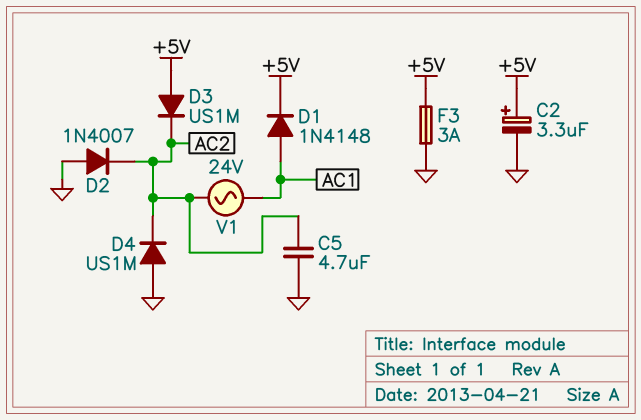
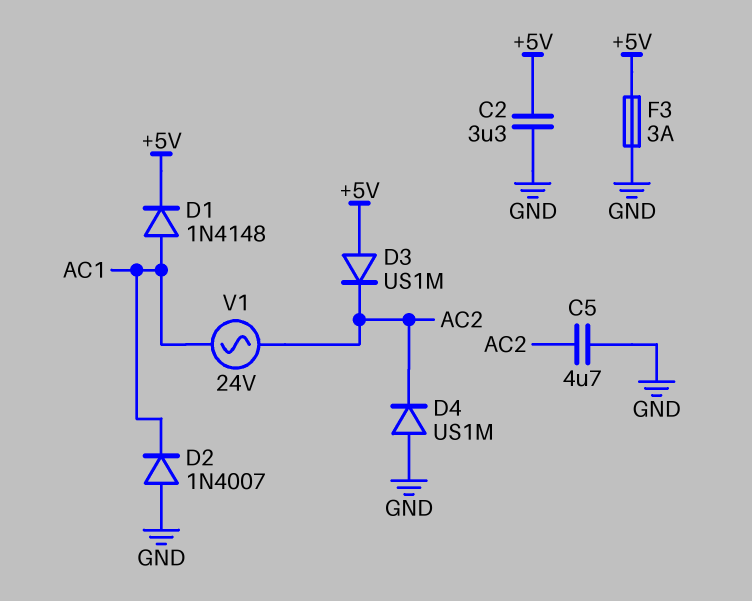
C2: 3.3uF (plus +5V, minus GND) -> 3.3uF (+5V, GND)
D2: diode 1N4007 (A GND, K AC2) -> diode 1N4007 (A GND, K AC1)

